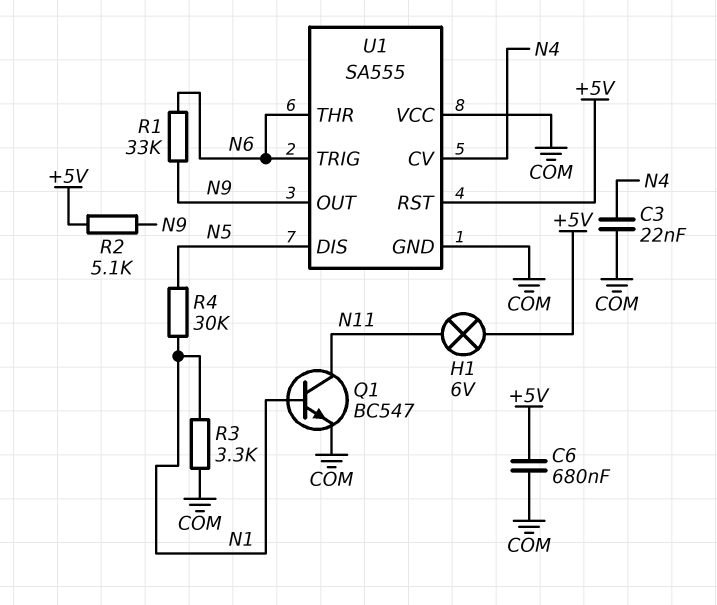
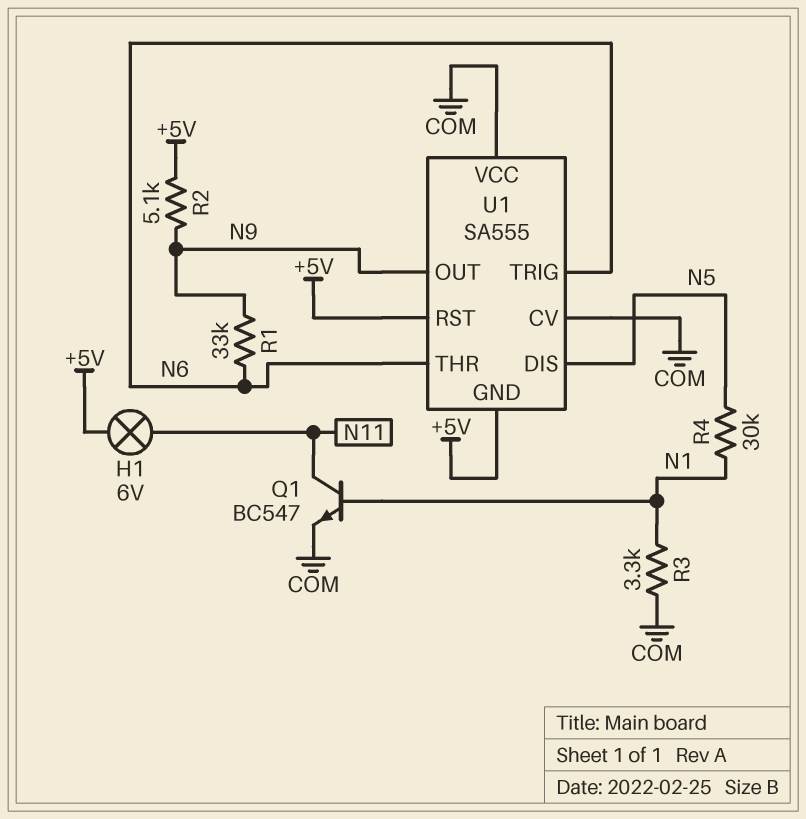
C3: 22nF (COM, N4) -> none
C6: 680nF (+5V, COM) -> none
U1 pin CV: N4 -> COM
U1 pin GND: COM -> +5V

